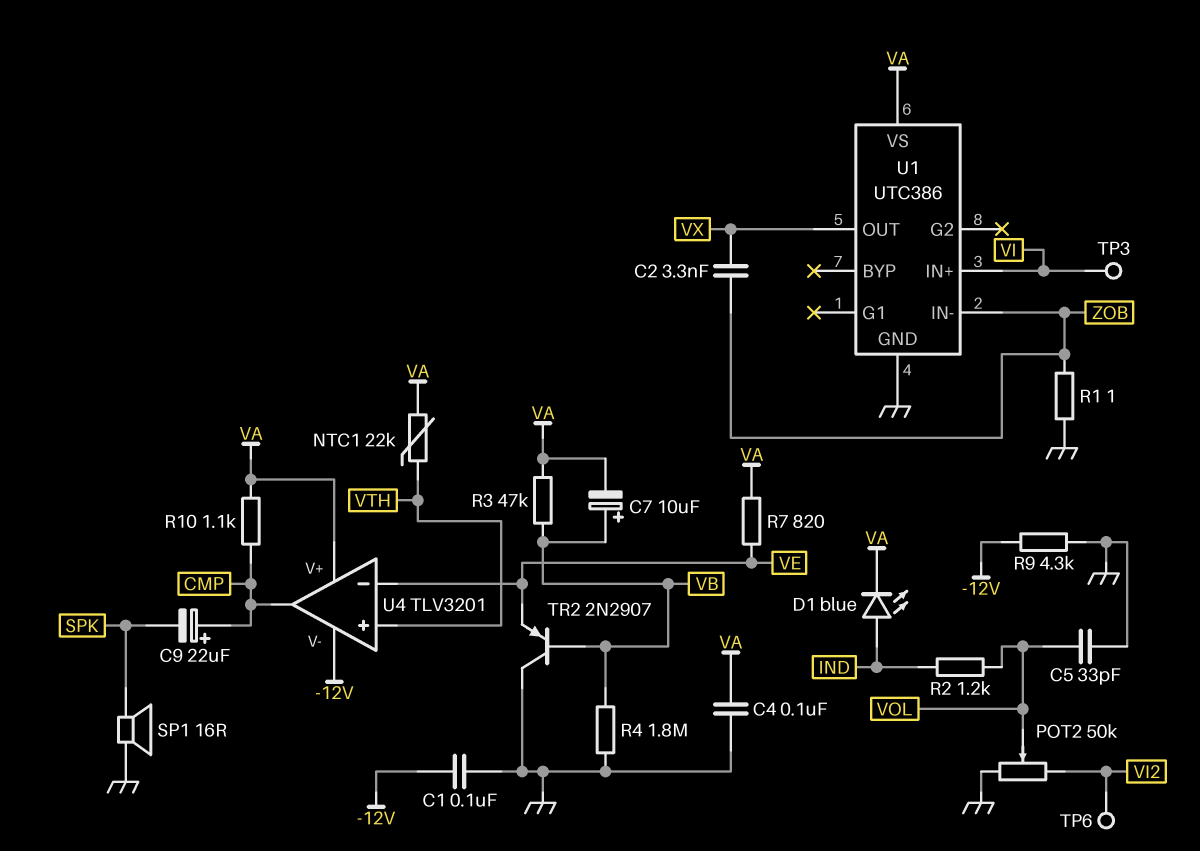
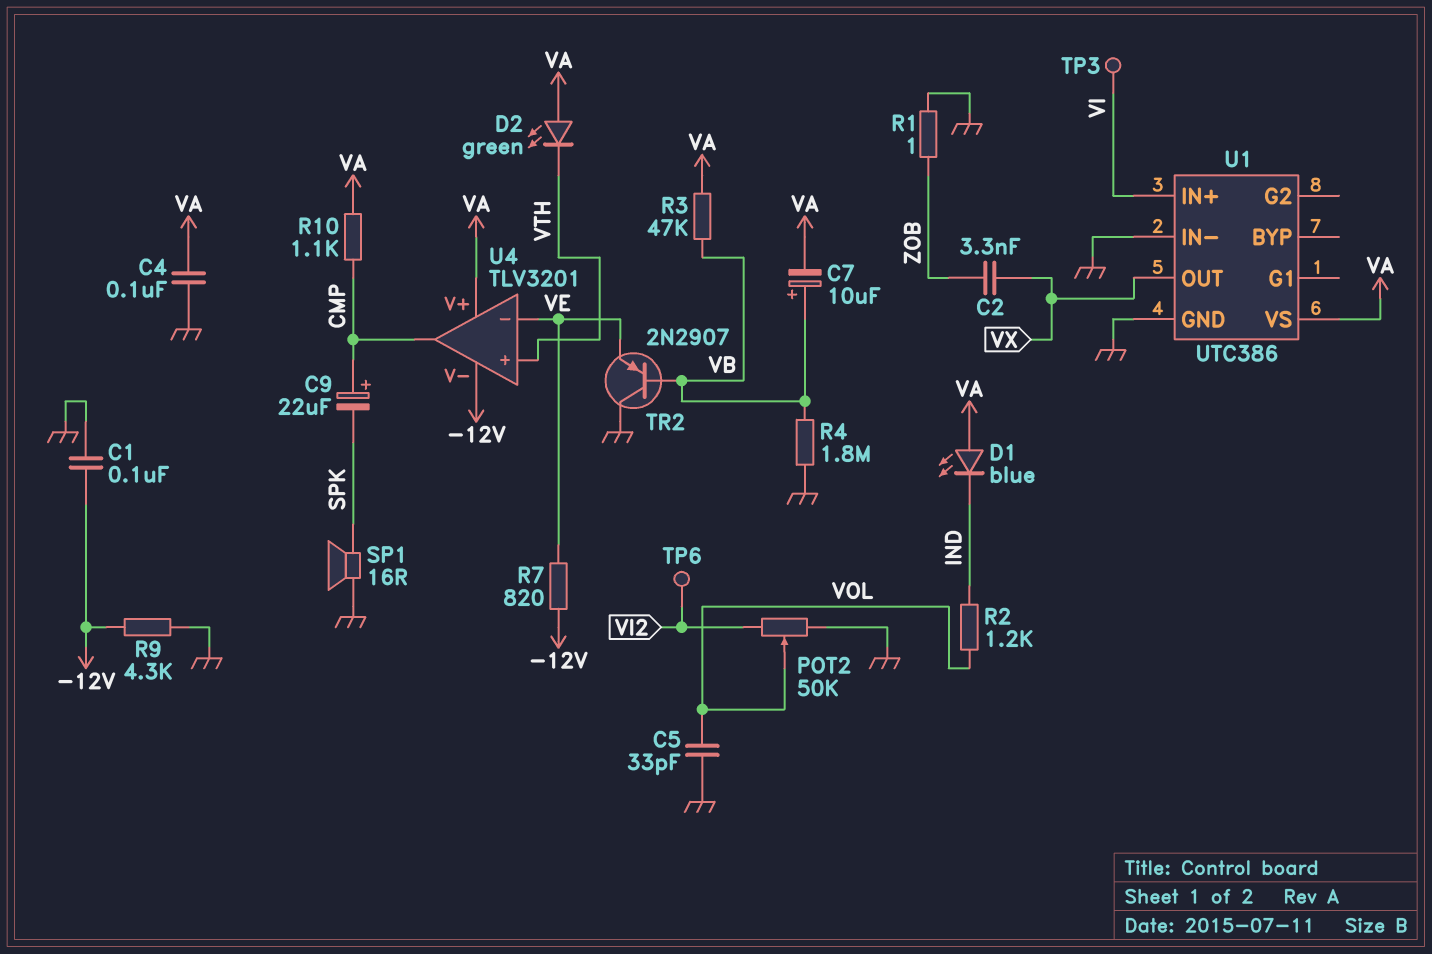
D1: LED blue (A IND, K VA) -> LED blue (A VA, K IND)
D2: none -> LED green (A VA, K VTH)
NTC1: 22k (VA, VTH) -> none
R7: 820 (VA, VE) -> 820 (-12V, VE)
U1 pin IN-: ZOB -> GND

